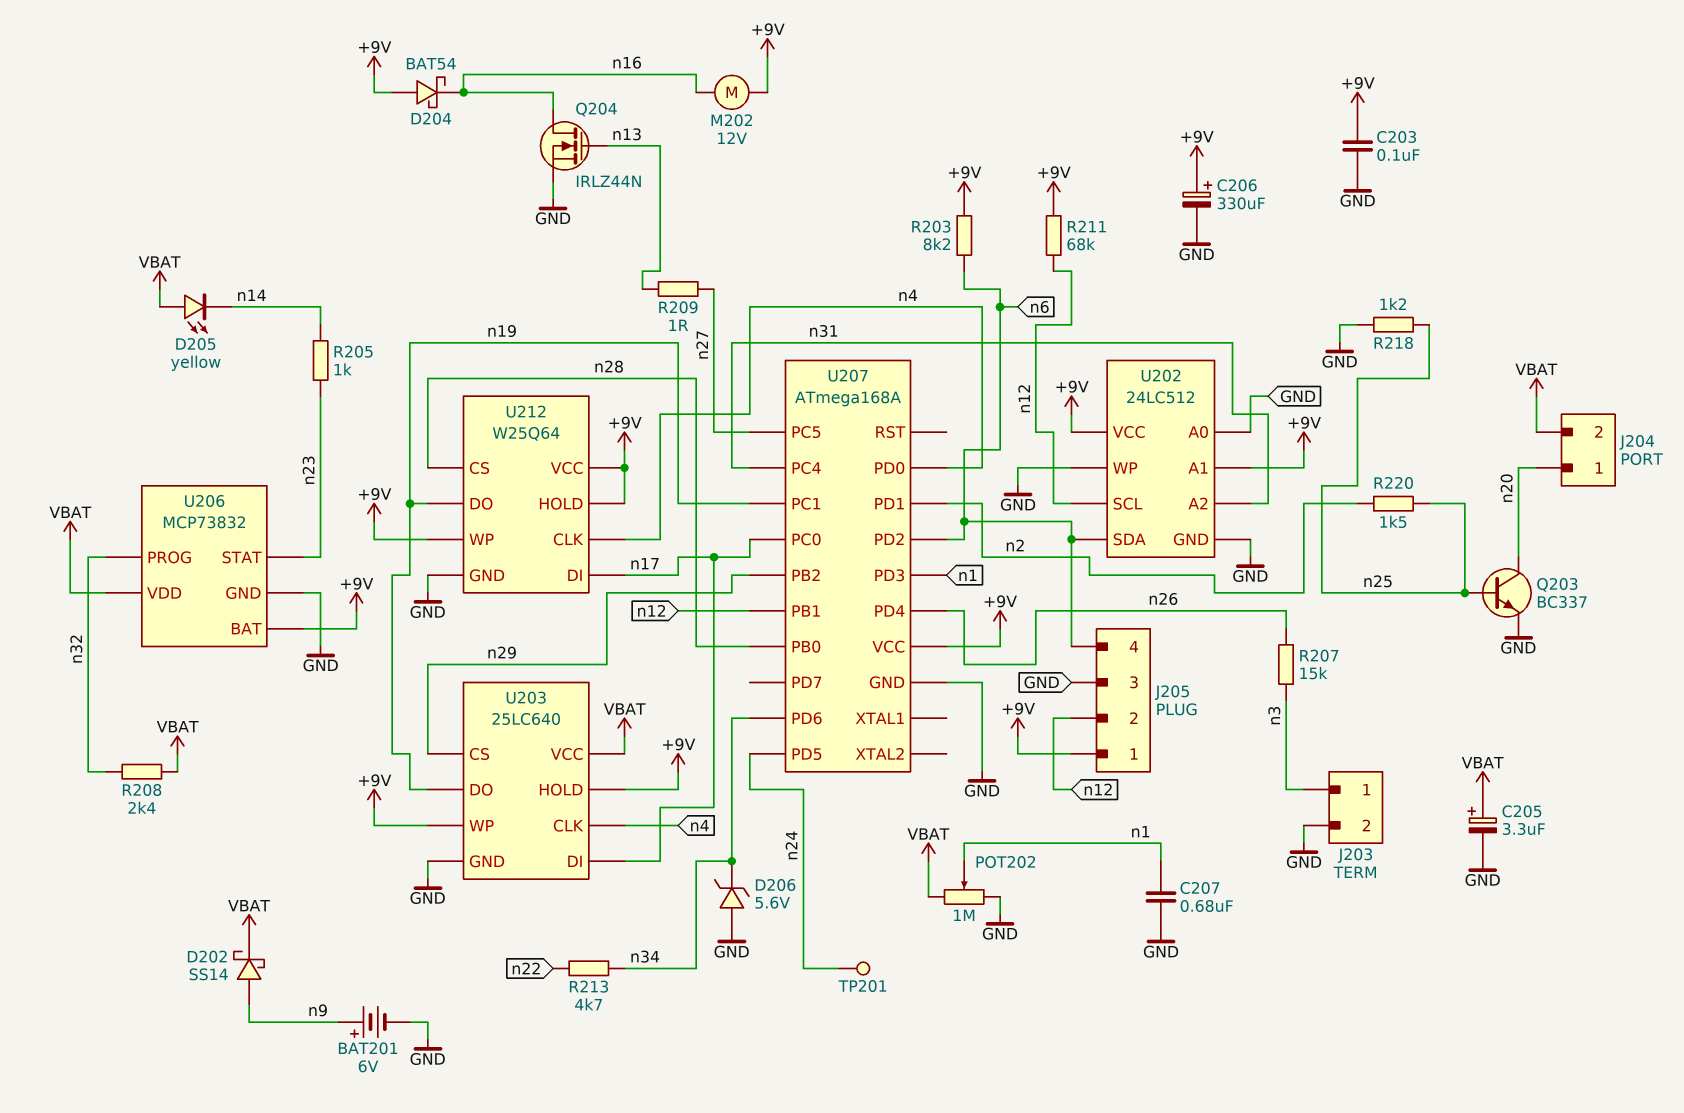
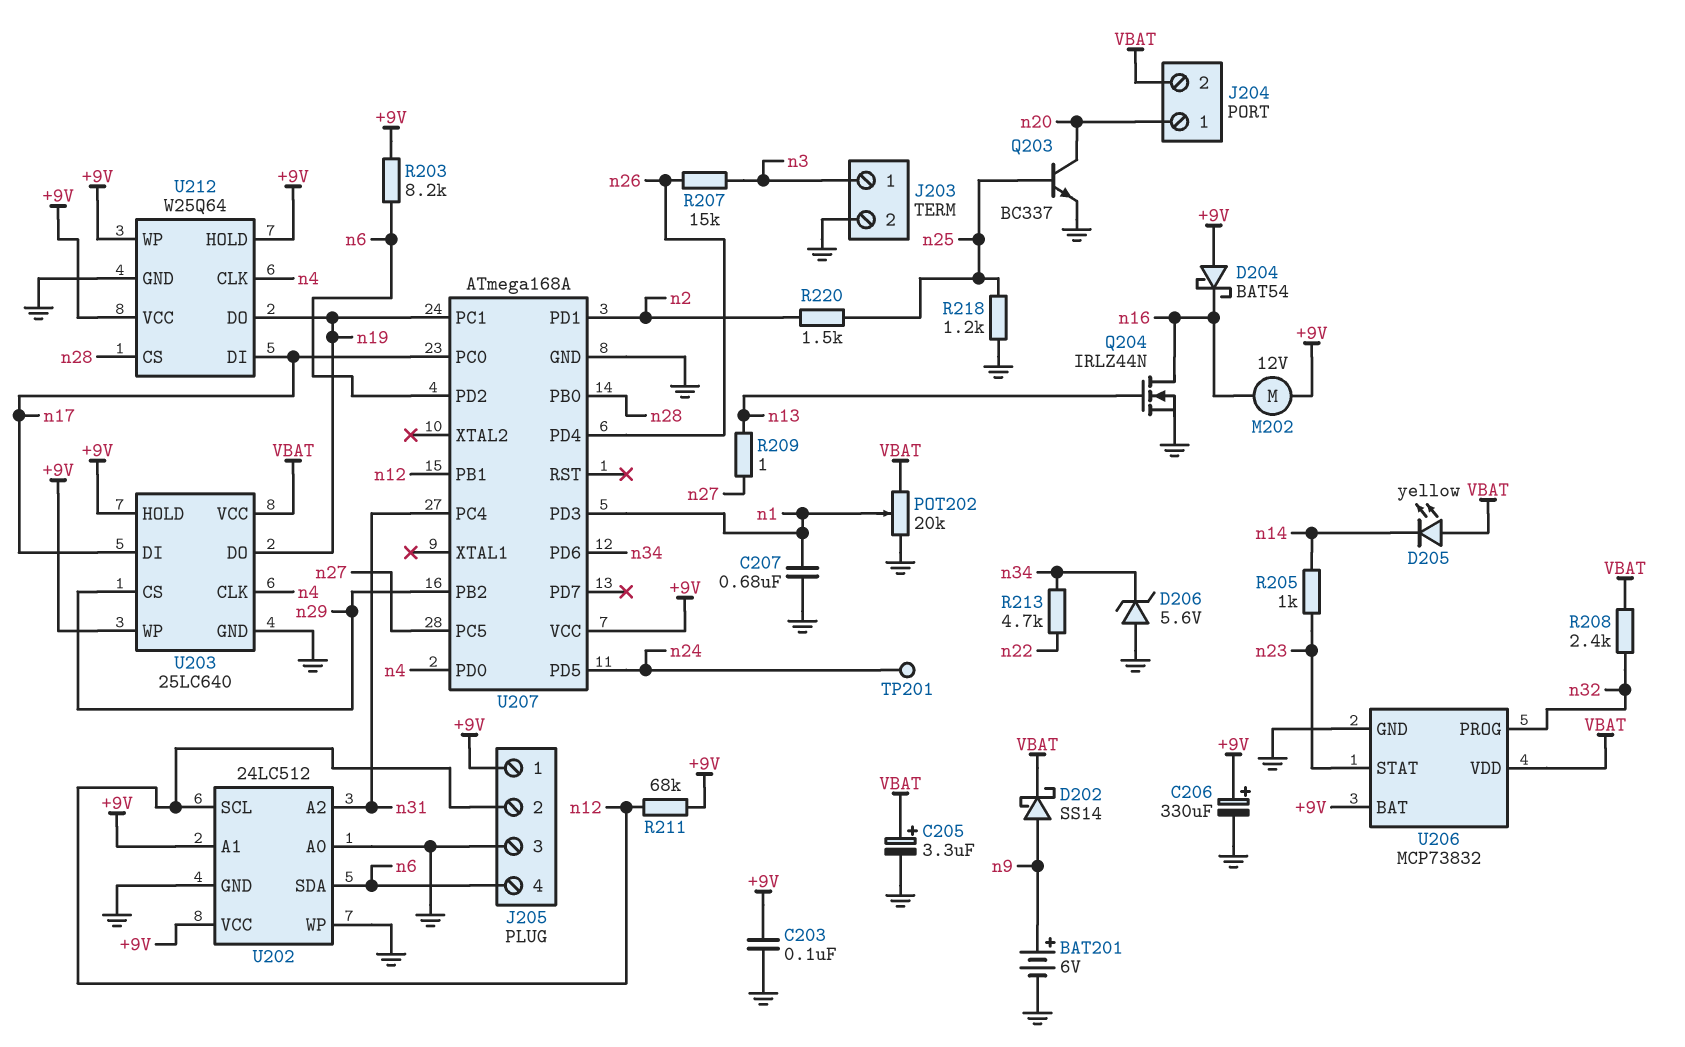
POT202: 1M (GND, VBAT, wiper n1) -> 20k (GND, VBAT, wiper n1)

